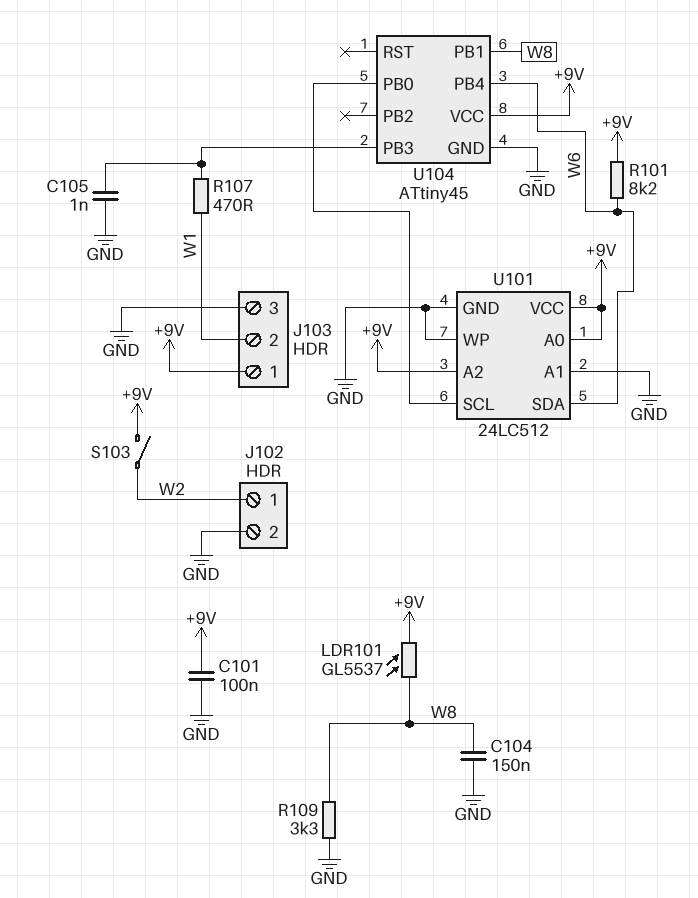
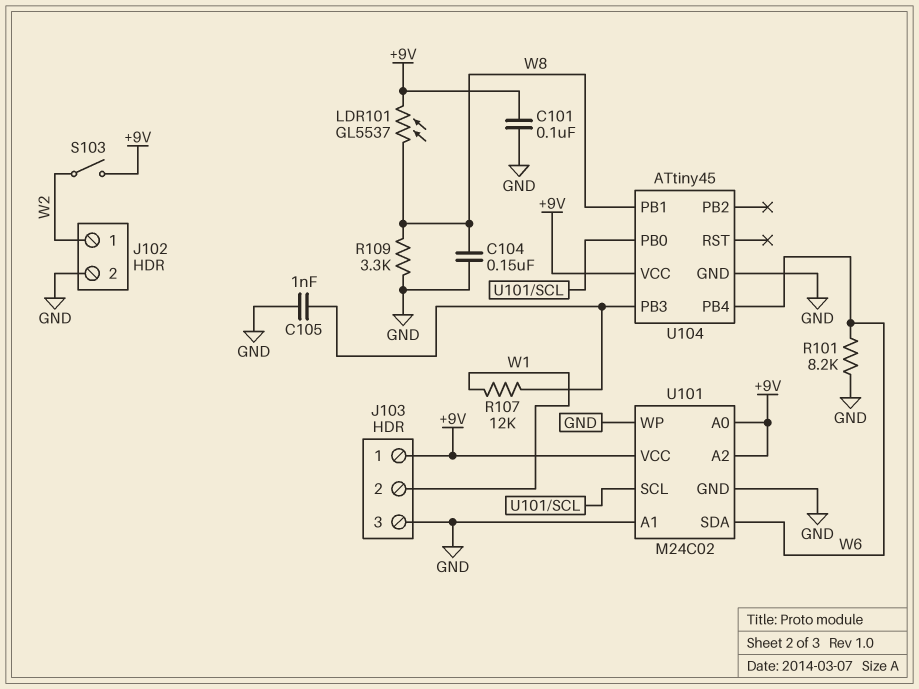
R101: 8.2k (+9V, W6) -> 8.2k (GND, W6)
R107: 470 (U104/PB3, W1) -> 12k (U104/PB3, W1)
U101: 24LC512 -> M24C02

